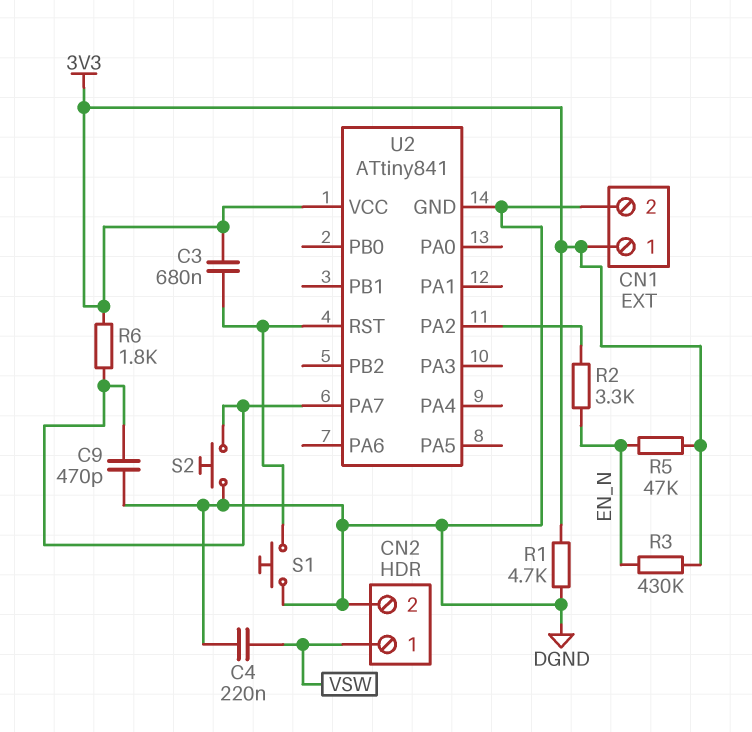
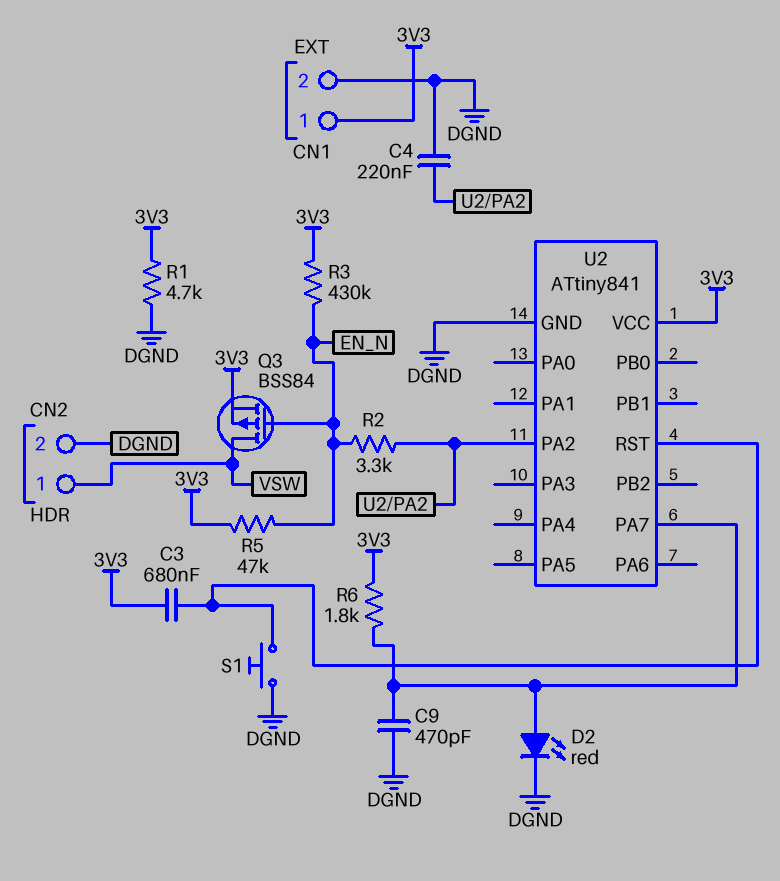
C4: 220nF (DGND, VSW) -> 220nF (DGND, U2/PA2)
D2: none -> LED red (A U2/PA7, K DGND)
Q3: none -> PMOS BSS84 (G EN_N, D VSW, S 3V3)
S2: button (DGND, U2/PA7) -> none

